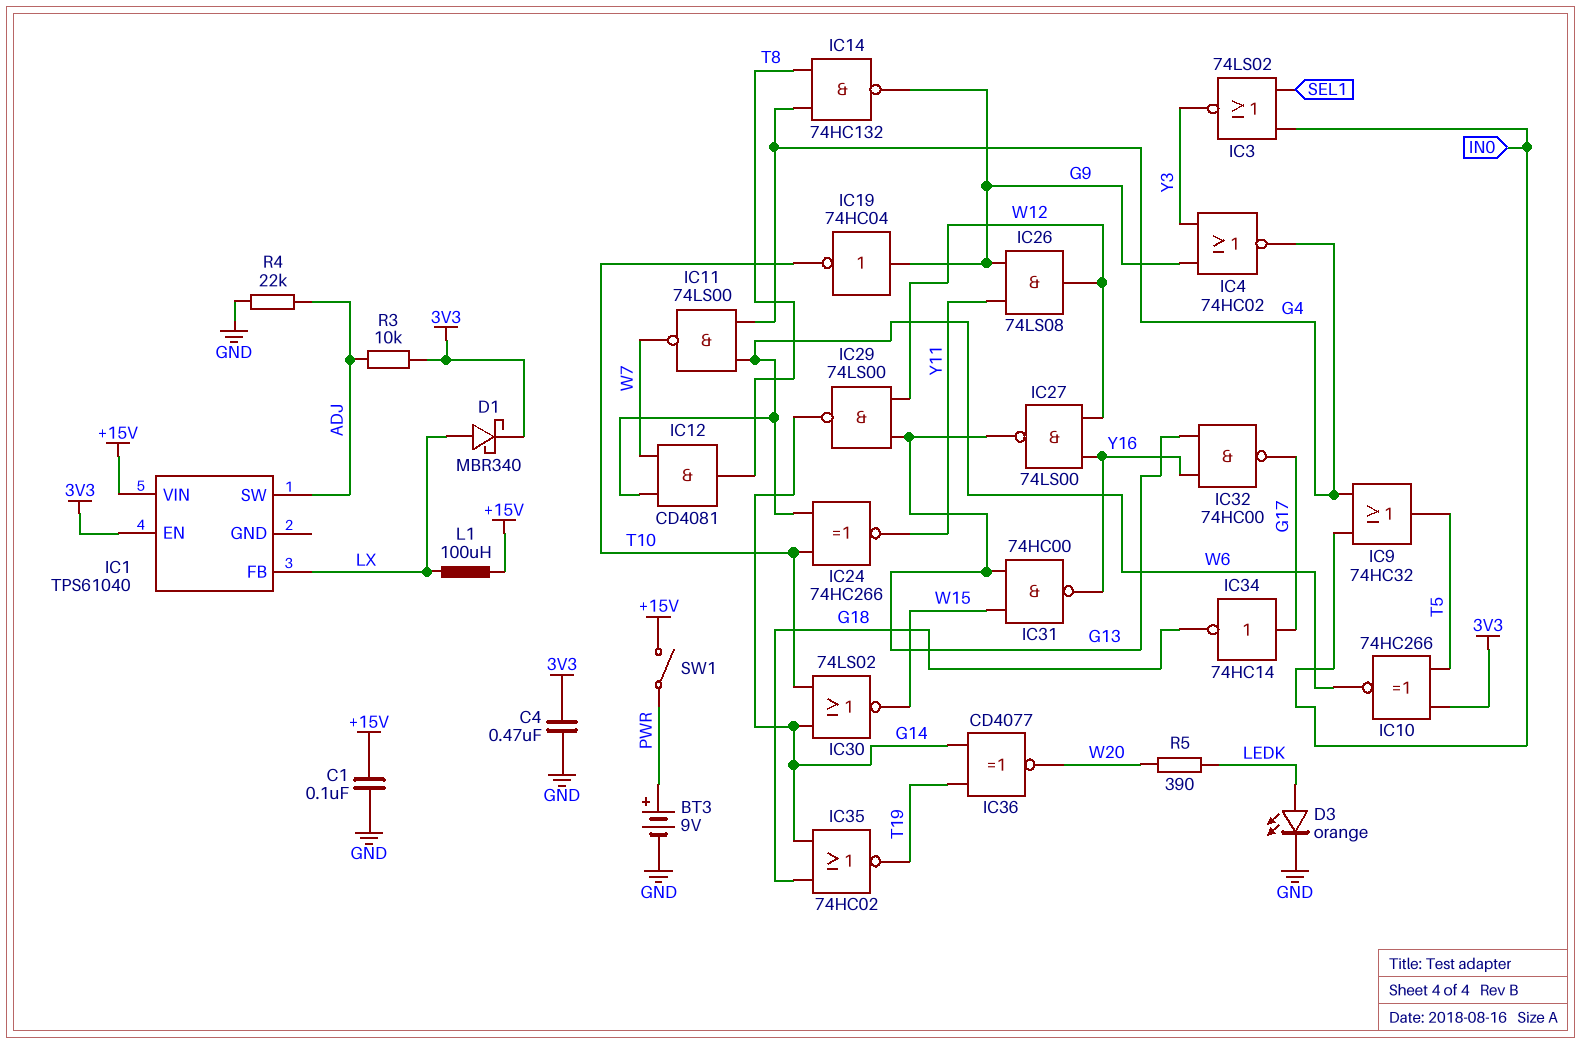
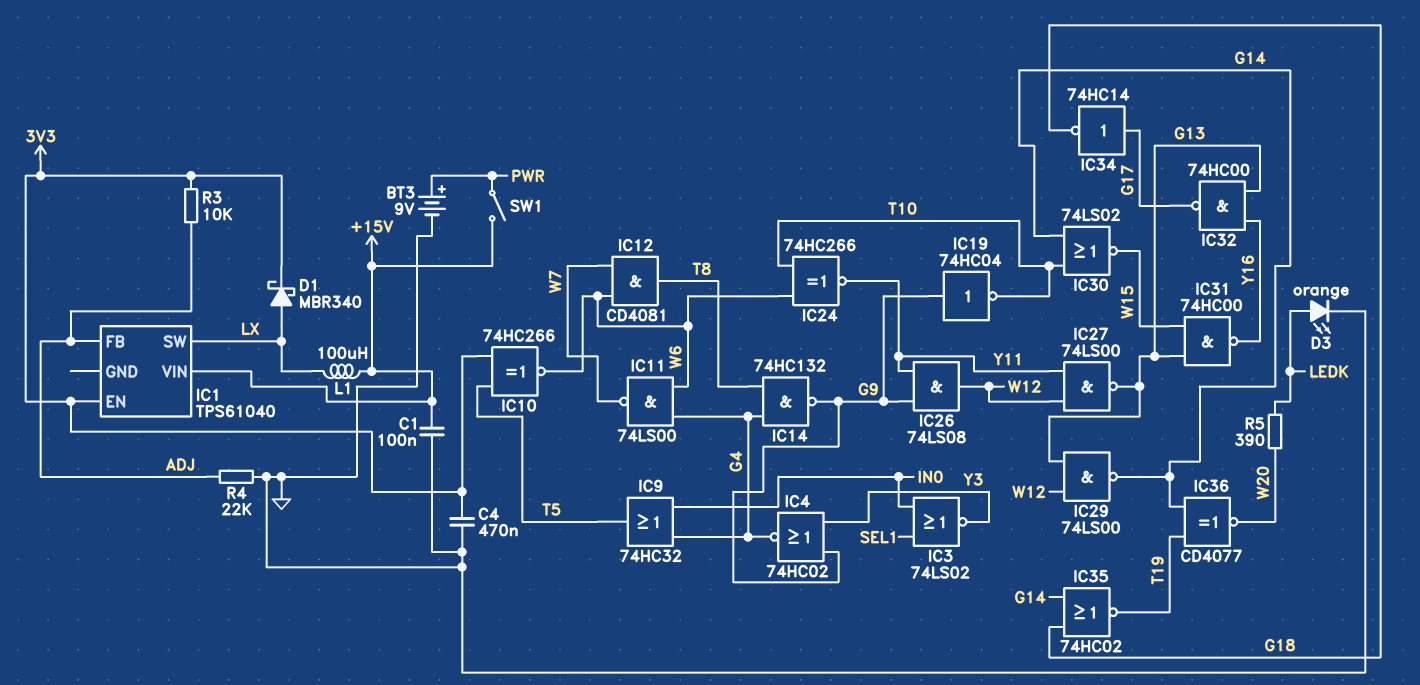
IC1 pin FB: LX -> ADJ
IC1 pin SW: ADJ -> LX
IC27: NAND 74LS00 (in W12, in Y16, out G13) -> NAND 74LS00 (in W12, in Y11, out G13)

